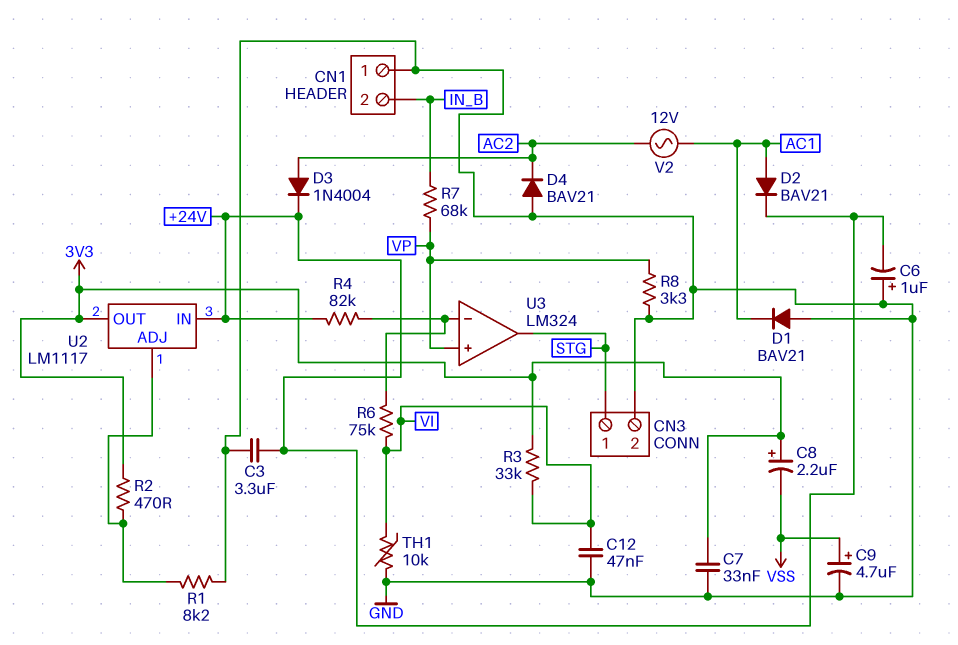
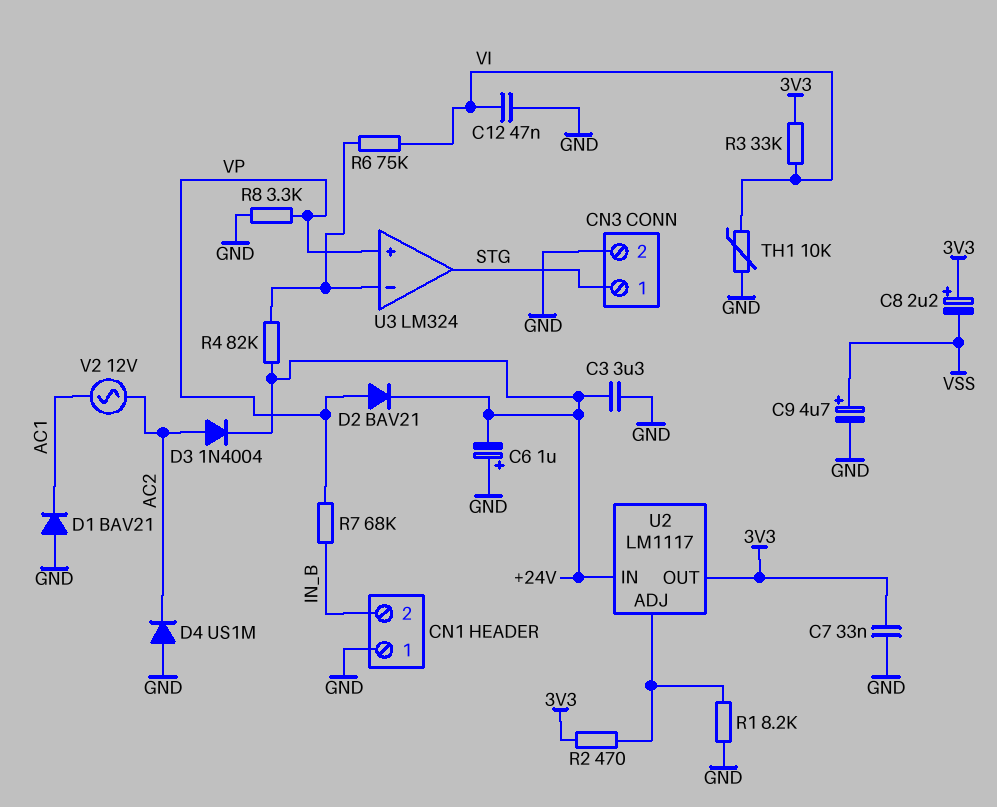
D2: diode BAV21 (A AC1, K +24V) -> diode BAV21 (A VP, K +24V)
D4: diode BAV21 (A GND, K AC2) -> diode US1M (A GND, K AC2)

